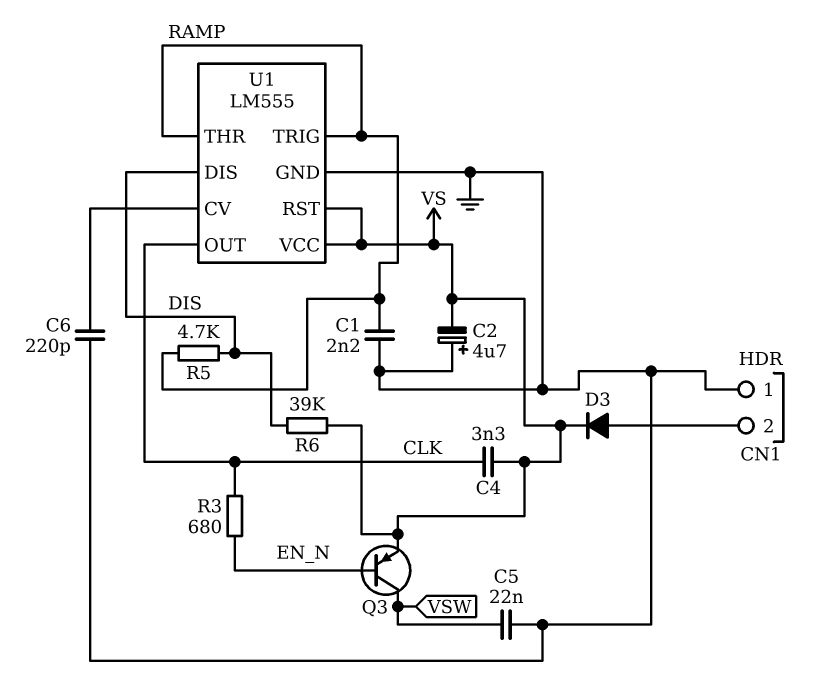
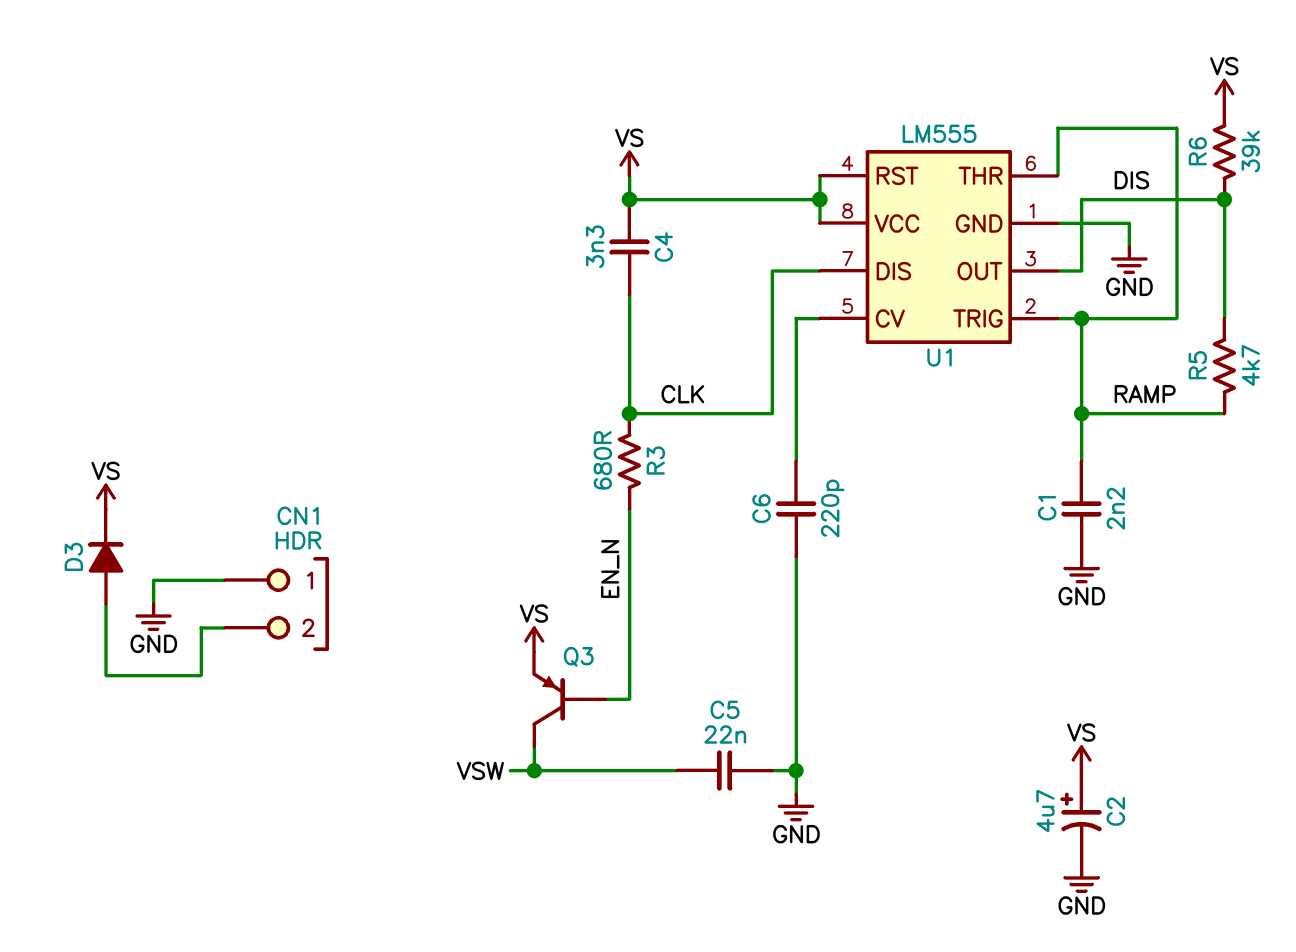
C2: 4.7uF (plus GND, minus VS) -> 4.7uF (plus VS, minus GND)
U1 pin DIS: DIS -> CLK
U1 pin OUT: CLK -> DIS

